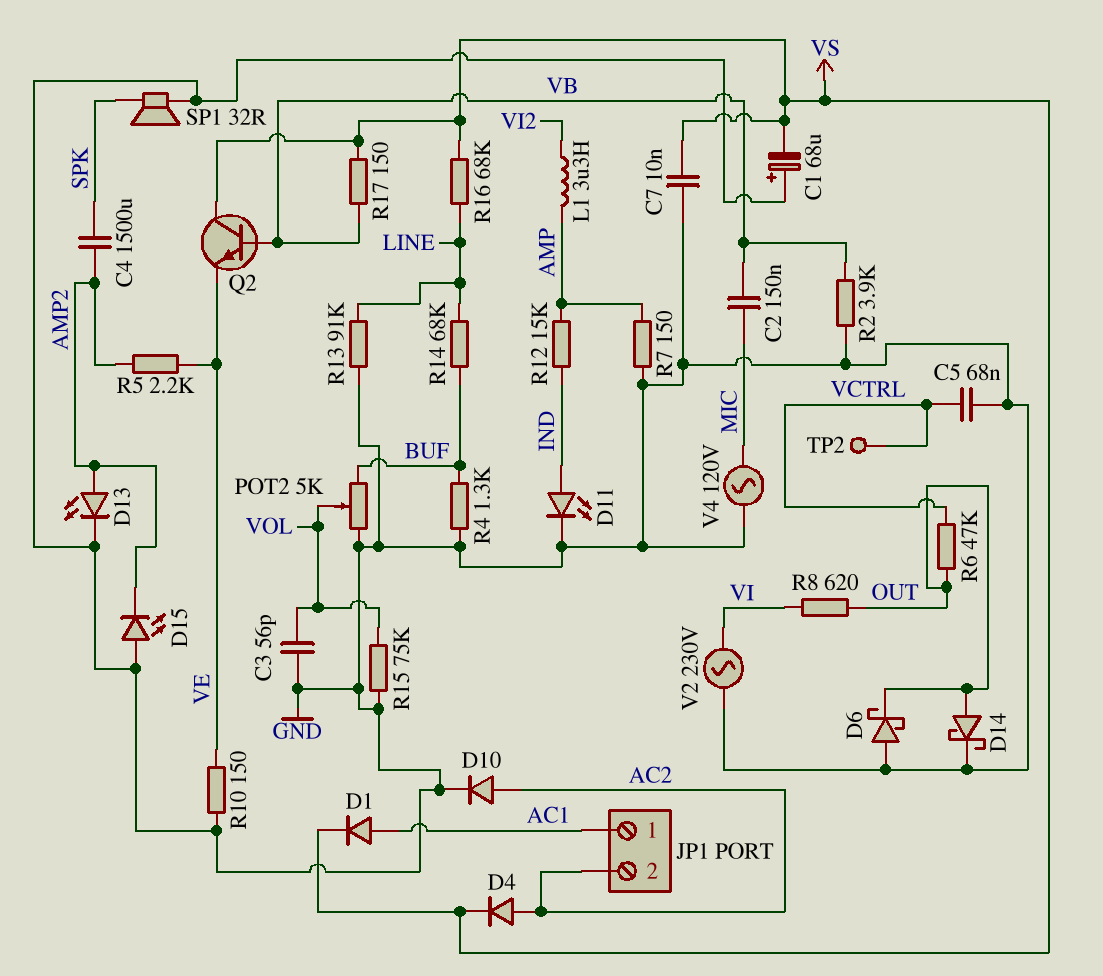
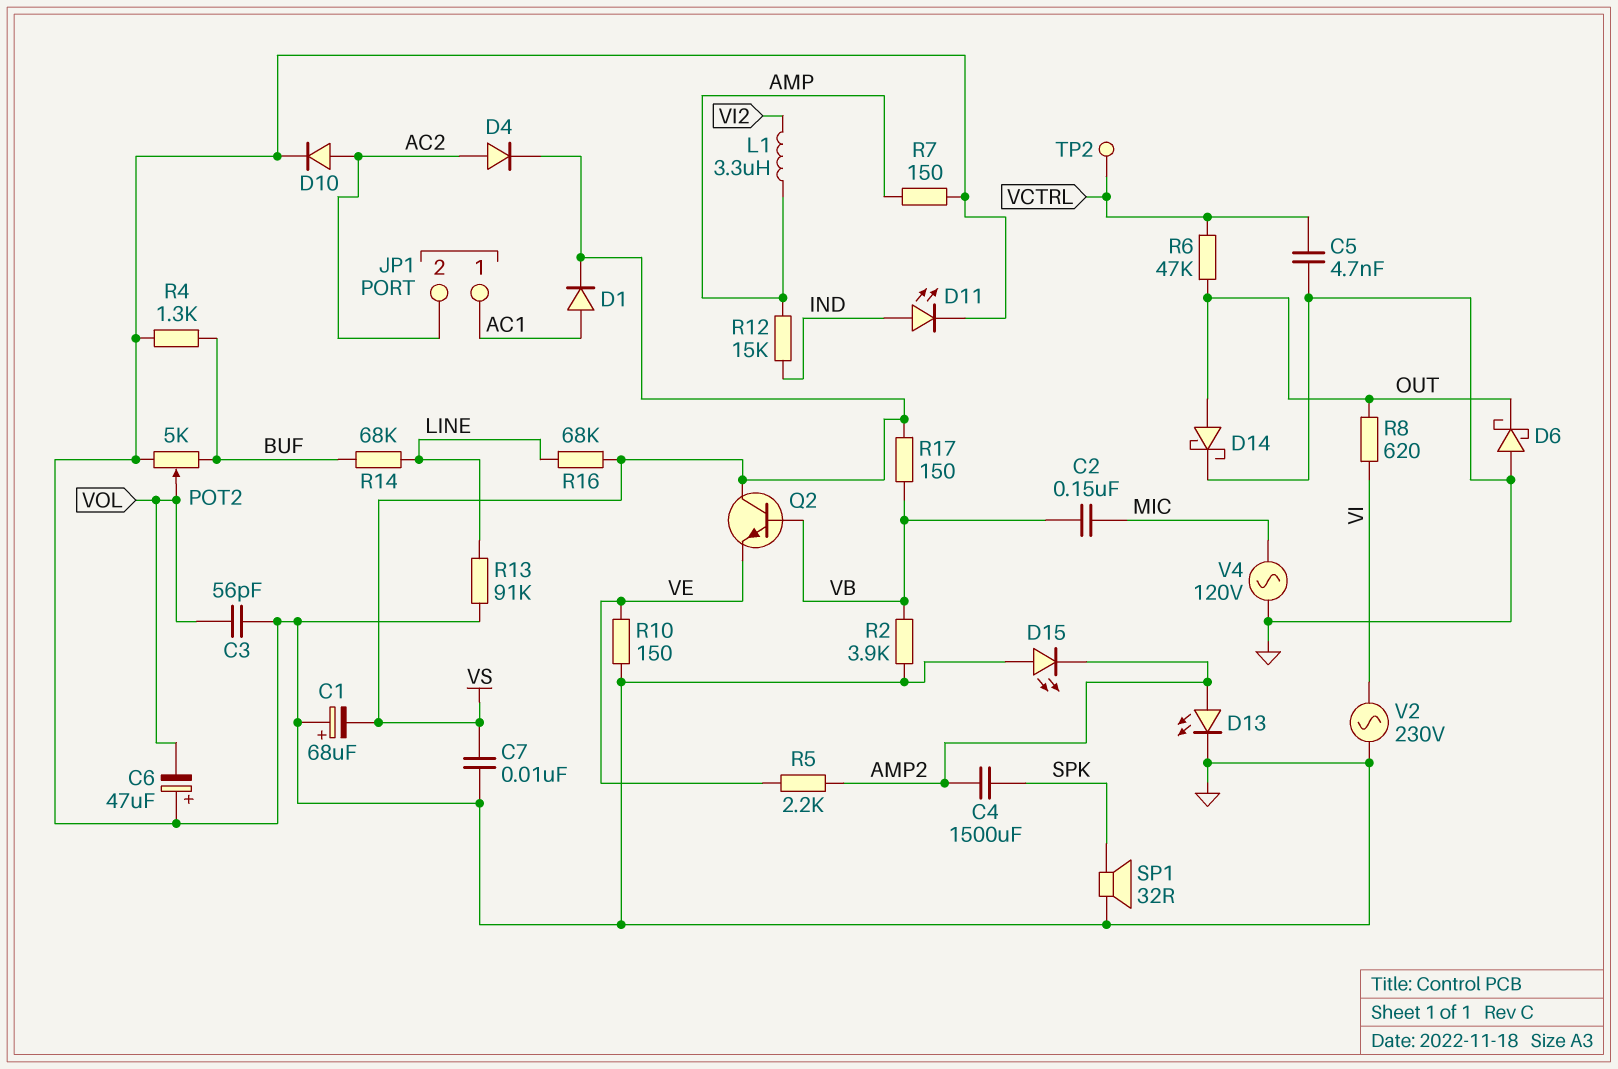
C5: 68nF (GND, VCTRL) -> 4.7nF (GND, VCTRL)
C6: none -> 47uF (plus GND, minus VOL)
R15: 75k (GND, VOL) -> none

